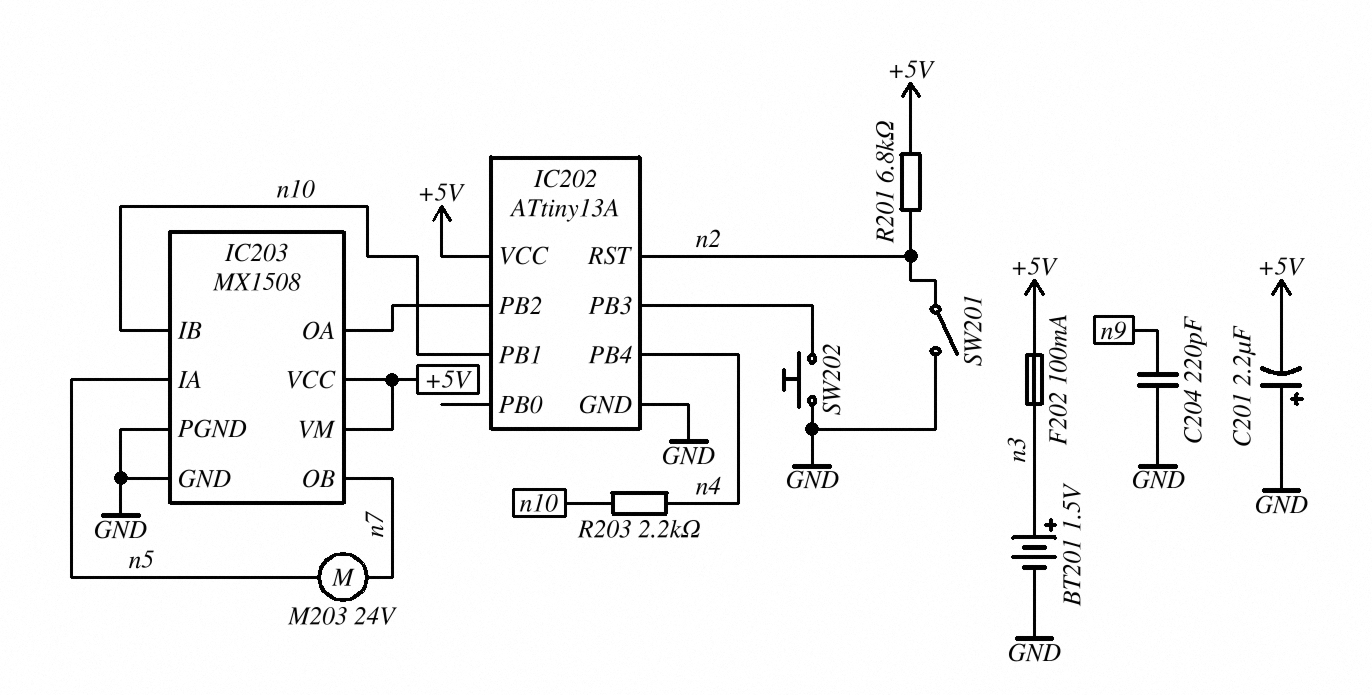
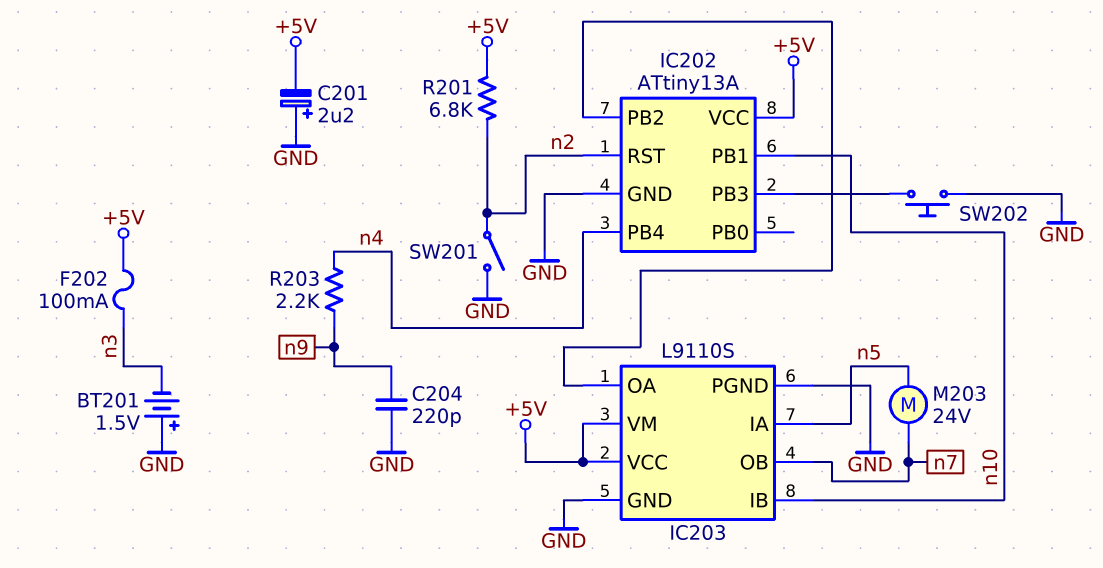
BT201: 1.5V (plus n3, minus GND) -> 1.5V (plus GND, minus n3)
IC203: MX1508 -> L9110S
R203: 2.2k (n4, n10) -> 2.2k (n4, n9)

